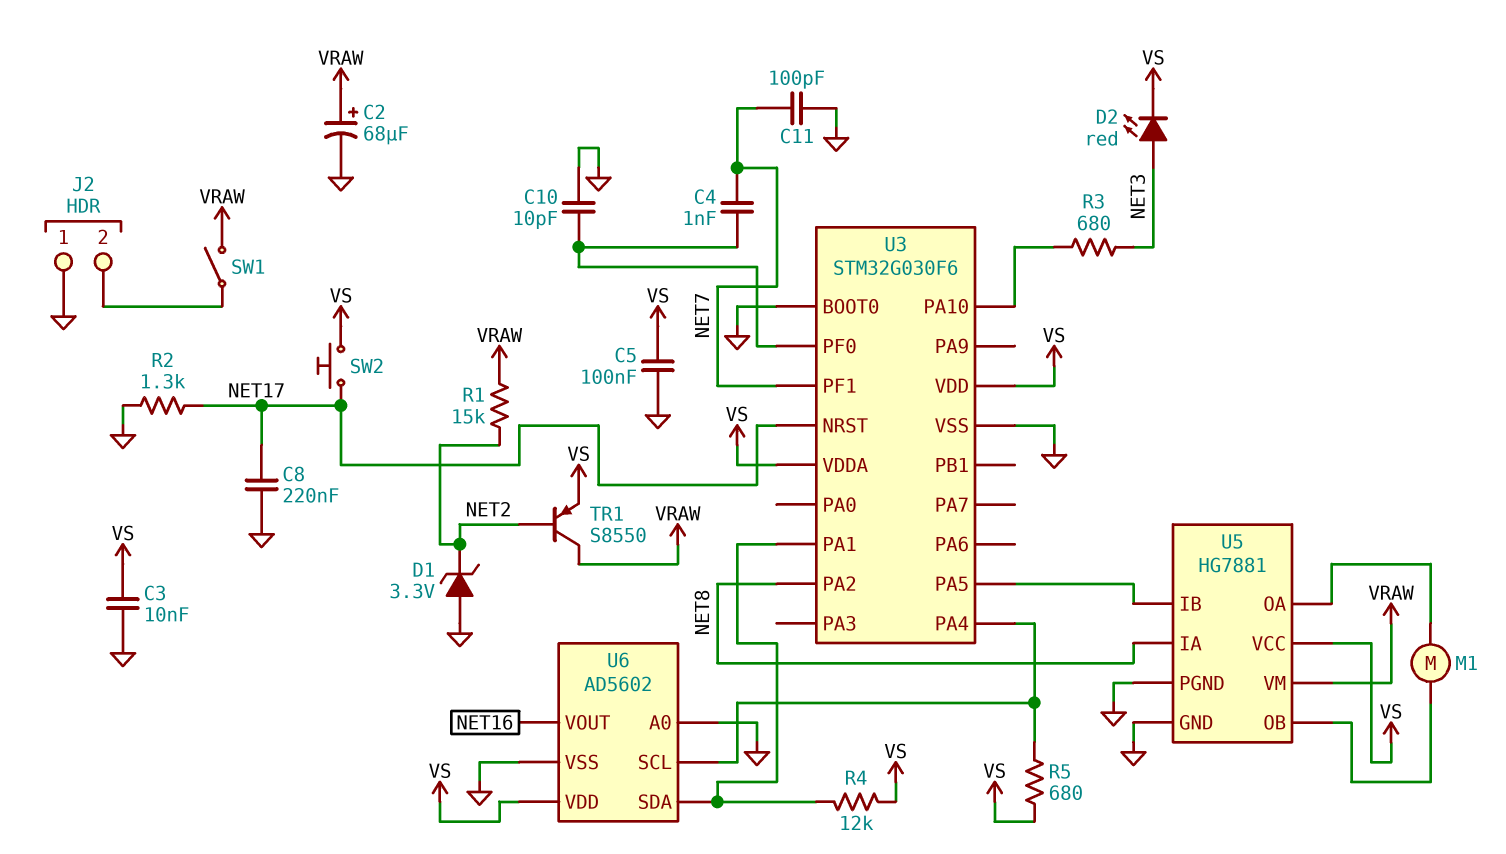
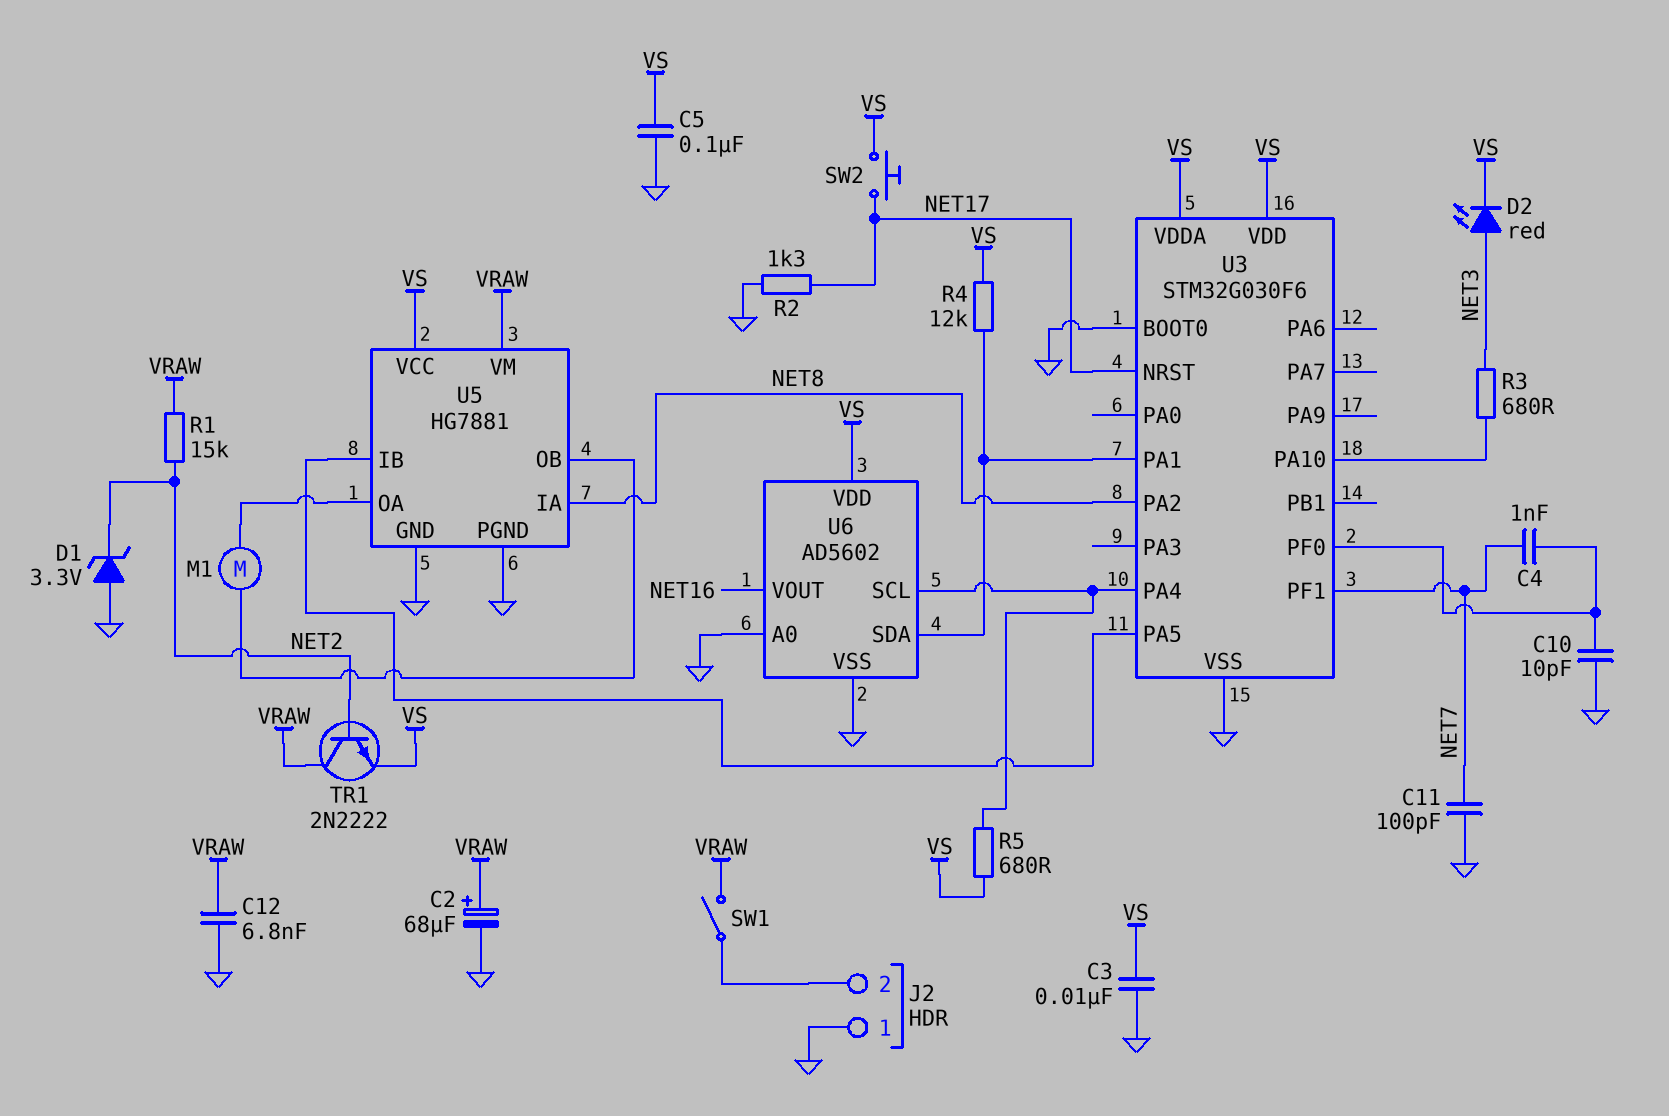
C8: 220nF (GND, NET17) -> none
C12: none -> 6.8nF (GND, VRAW)
TR1: PNP S8550 (B NET2, C VRAW, E VS) -> NPN 2N2222 (B NET2, C VRAW, E VS)

